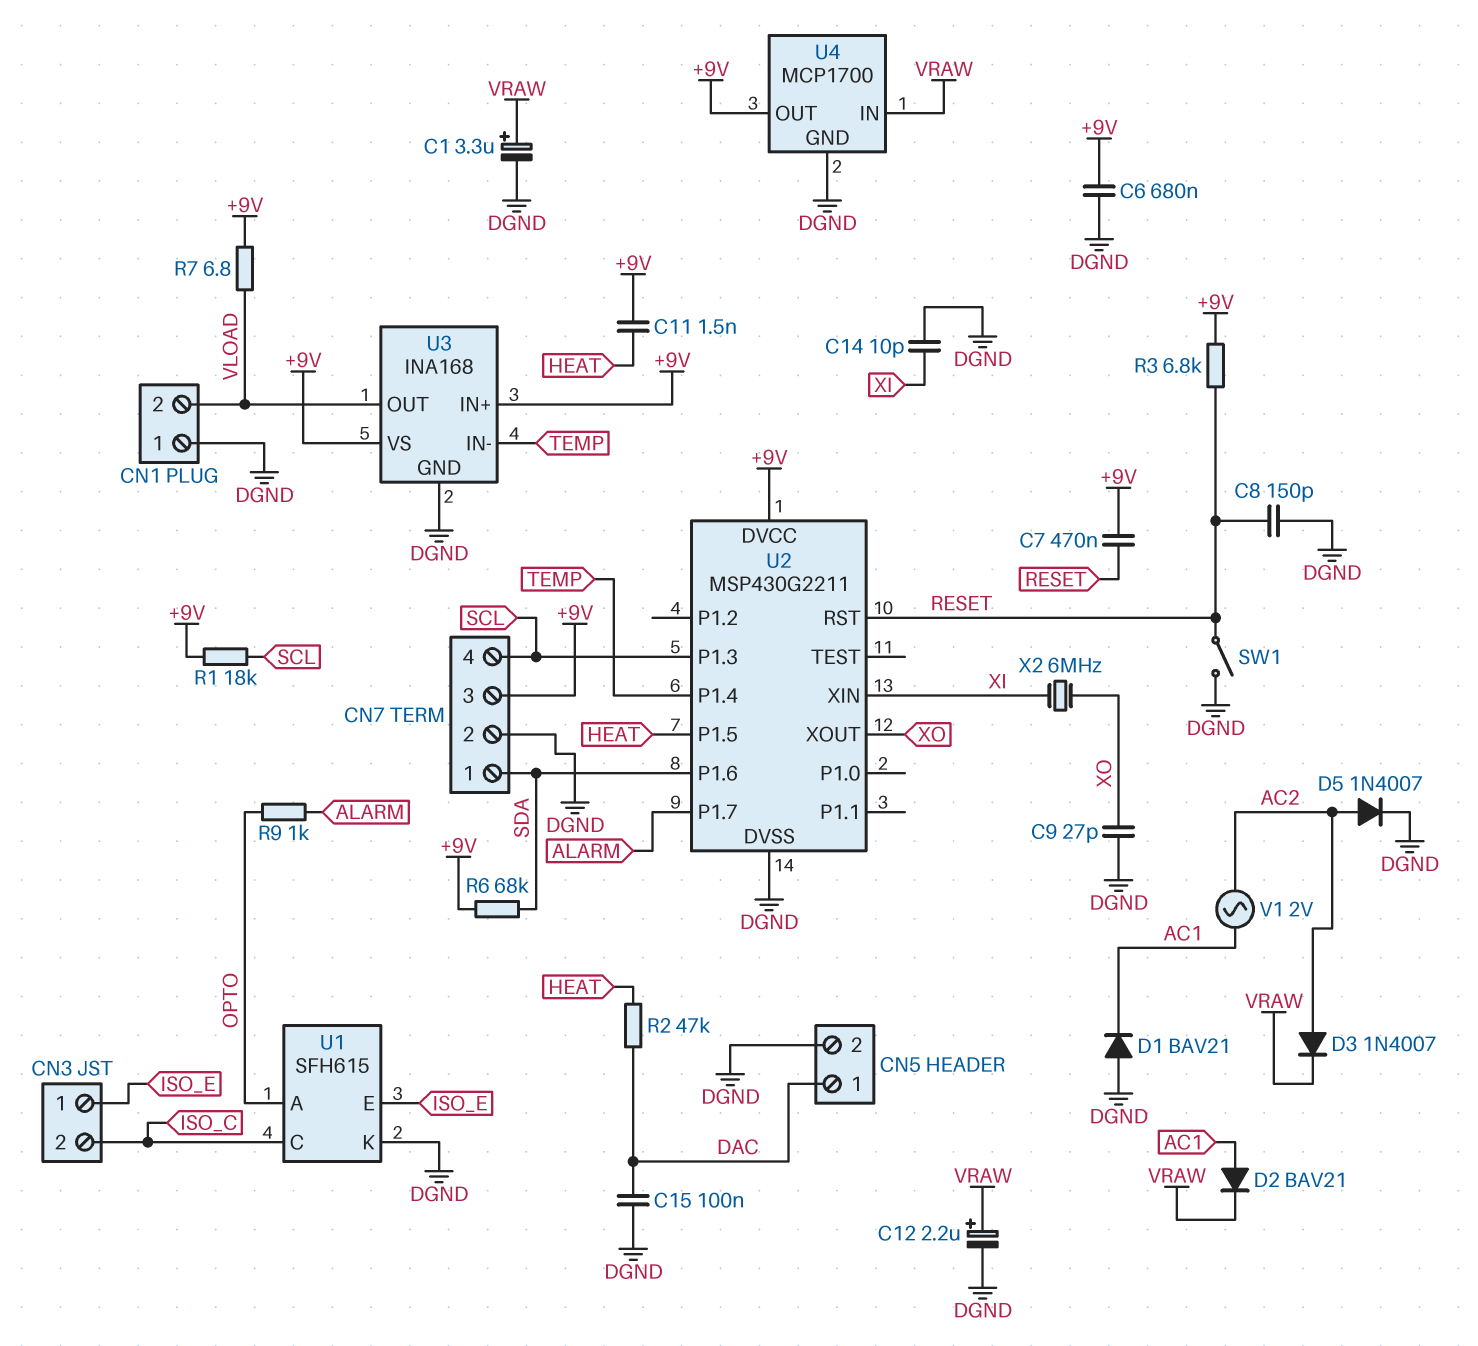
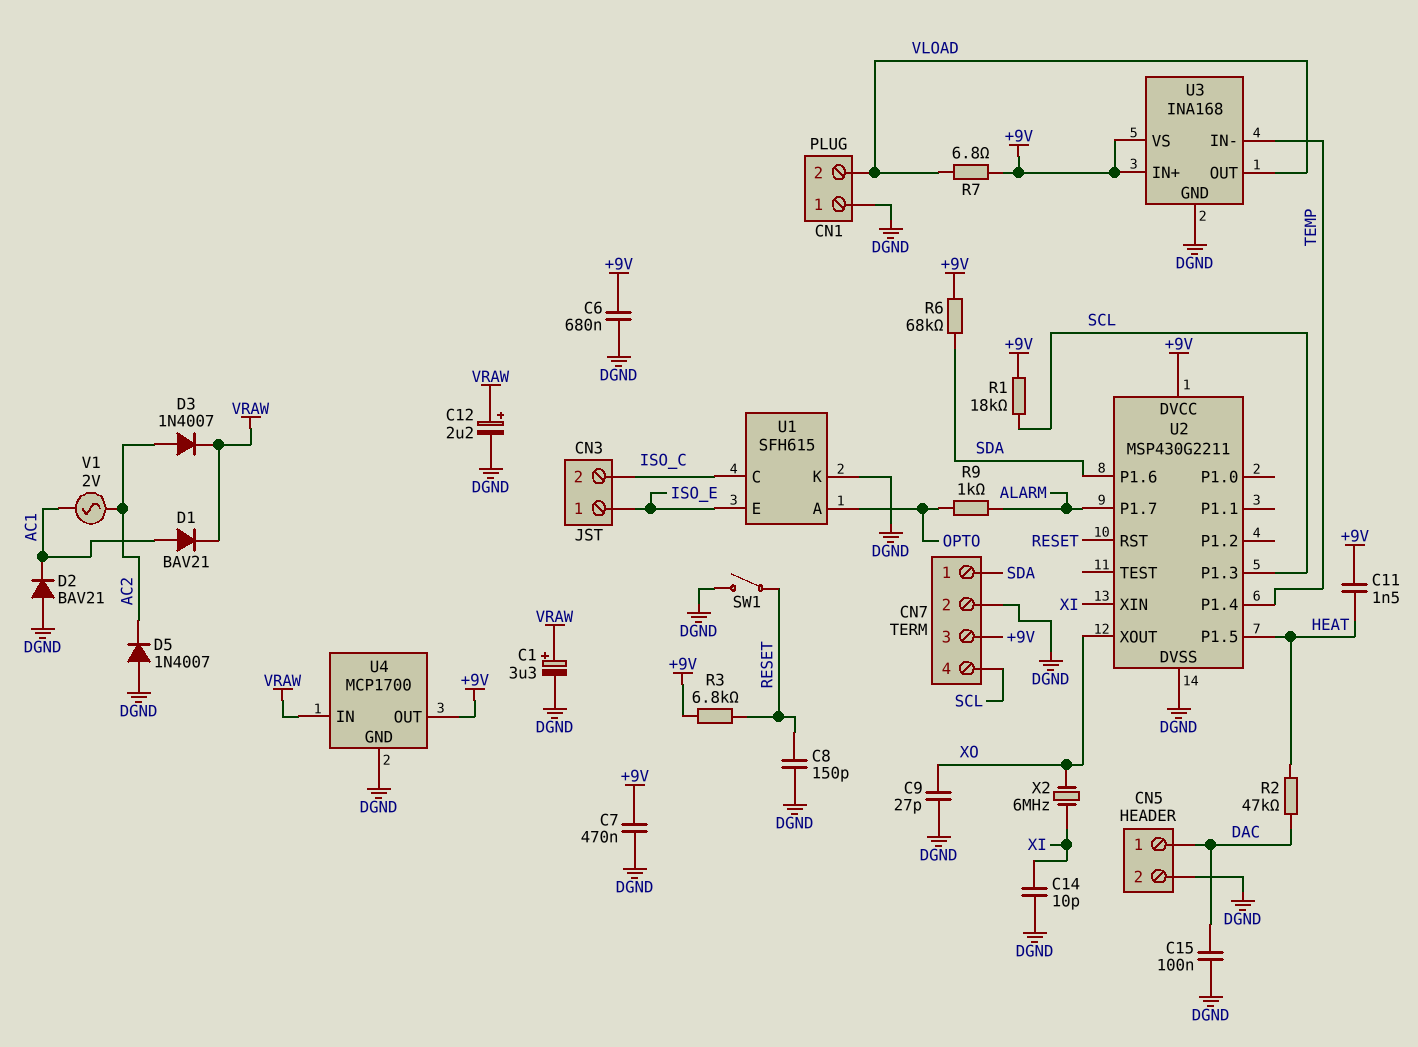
C7: 470nF (+9V, RESET) -> 470nF (+9V, DGND)
D1: diode BAV21 (A DGND, K AC1) -> diode BAV21 (A AC1, K VRAW)
D2: diode BAV21 (A AC1, K VRAW) -> diode BAV21 (A DGND, K AC1)
D5: diode 1N4007 (A AC2, K DGND) -> diode 1N4007 (A DGND, K AC2)

